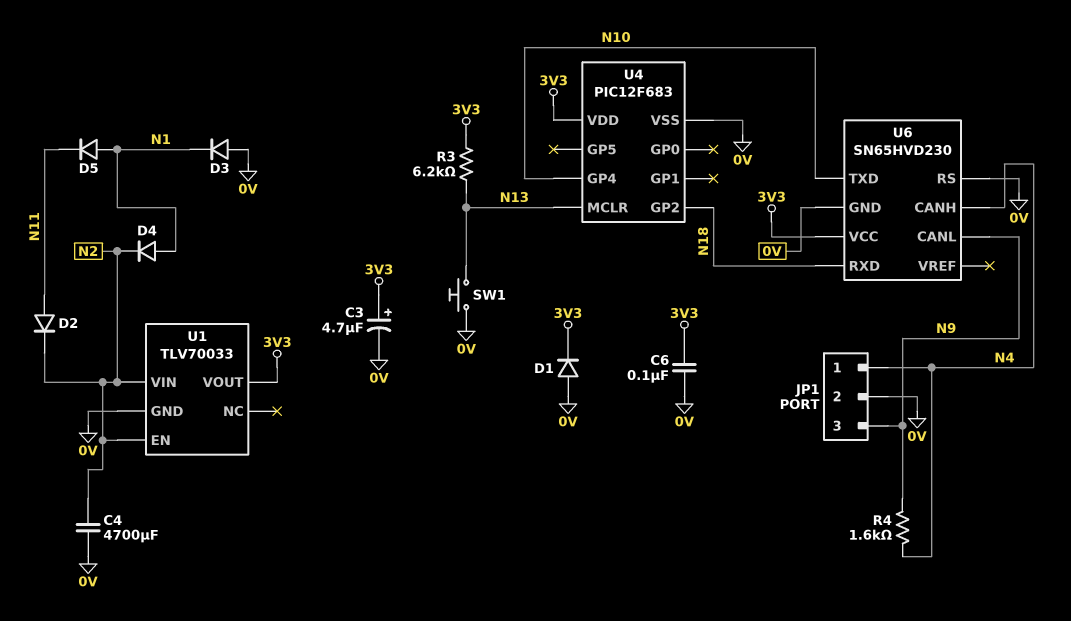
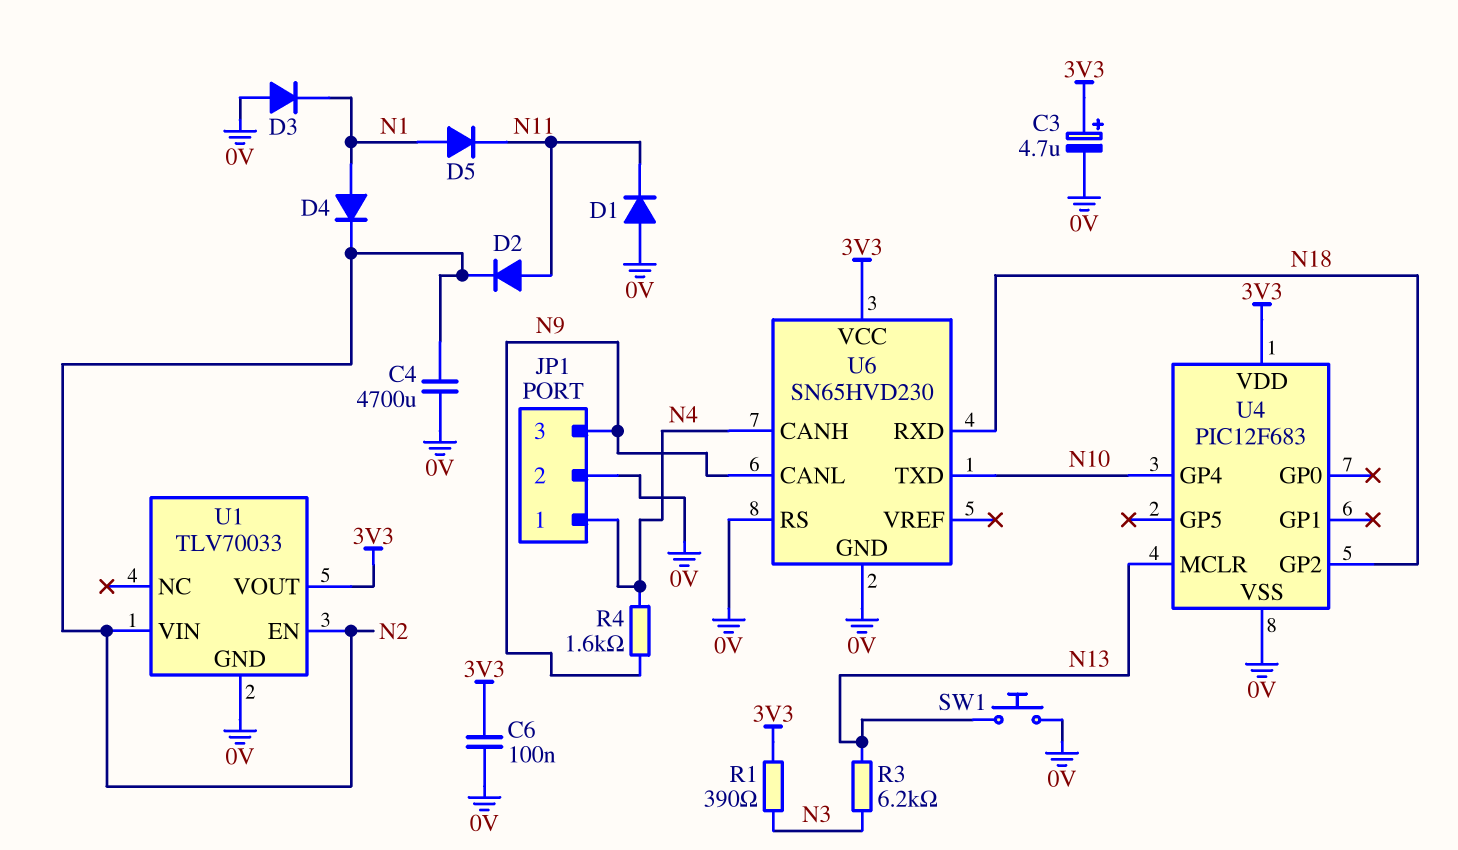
D1: diode (A 0V, K 3V3) -> diode (A 0V, K N11)
R1: none -> 390 (3V3, N3)
R3: 6.2k (3V3, N13) -> 6.2k (N3, N13)

